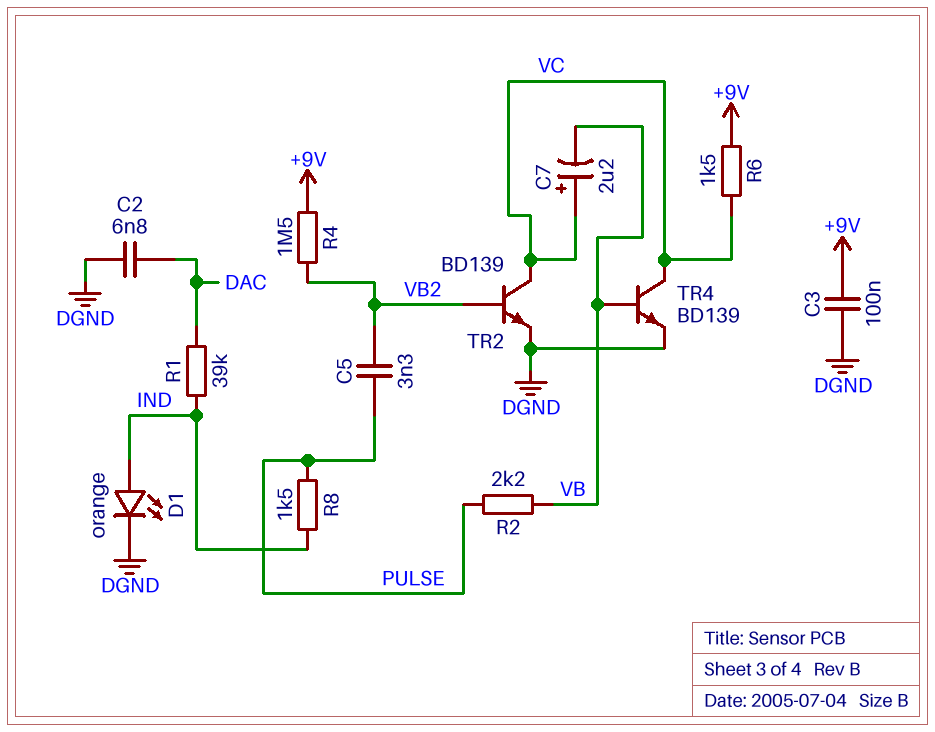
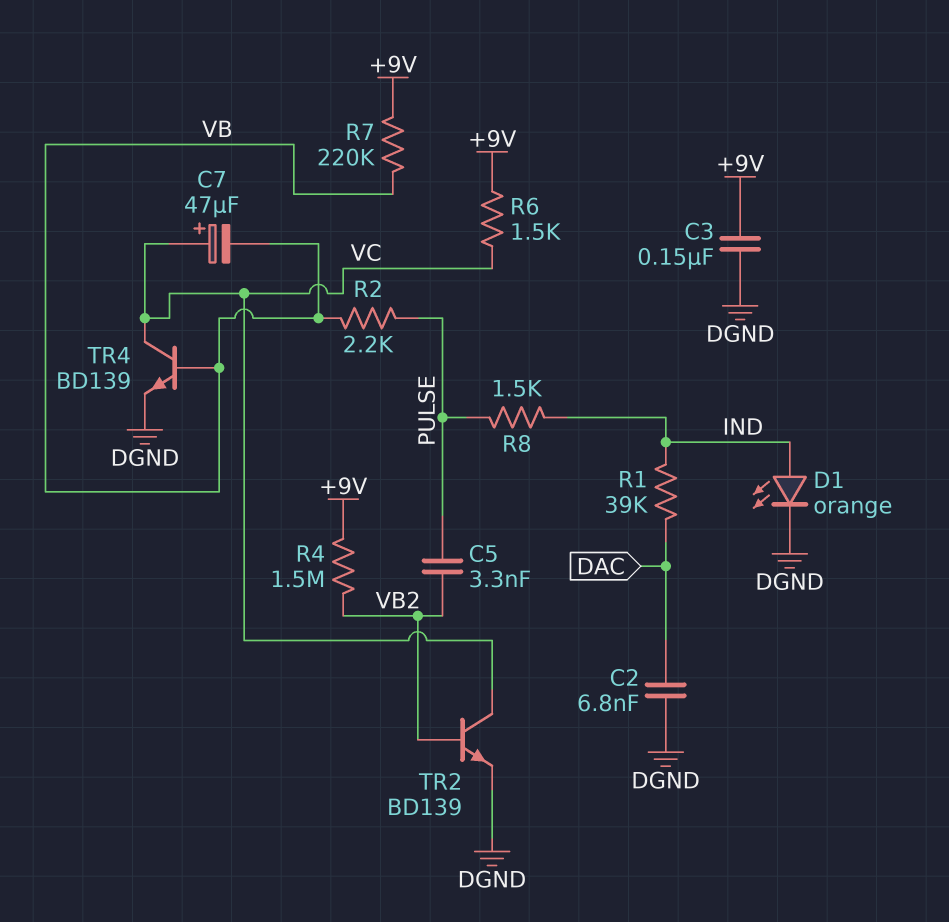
C3: 100nF (+9V, DGND) -> 150nF (+9V, DGND)
C7: 2.2uF (plus VC, minus VB) -> 47uF (plus VC, minus VB)
R7: none -> 220k (+9V, VB)

